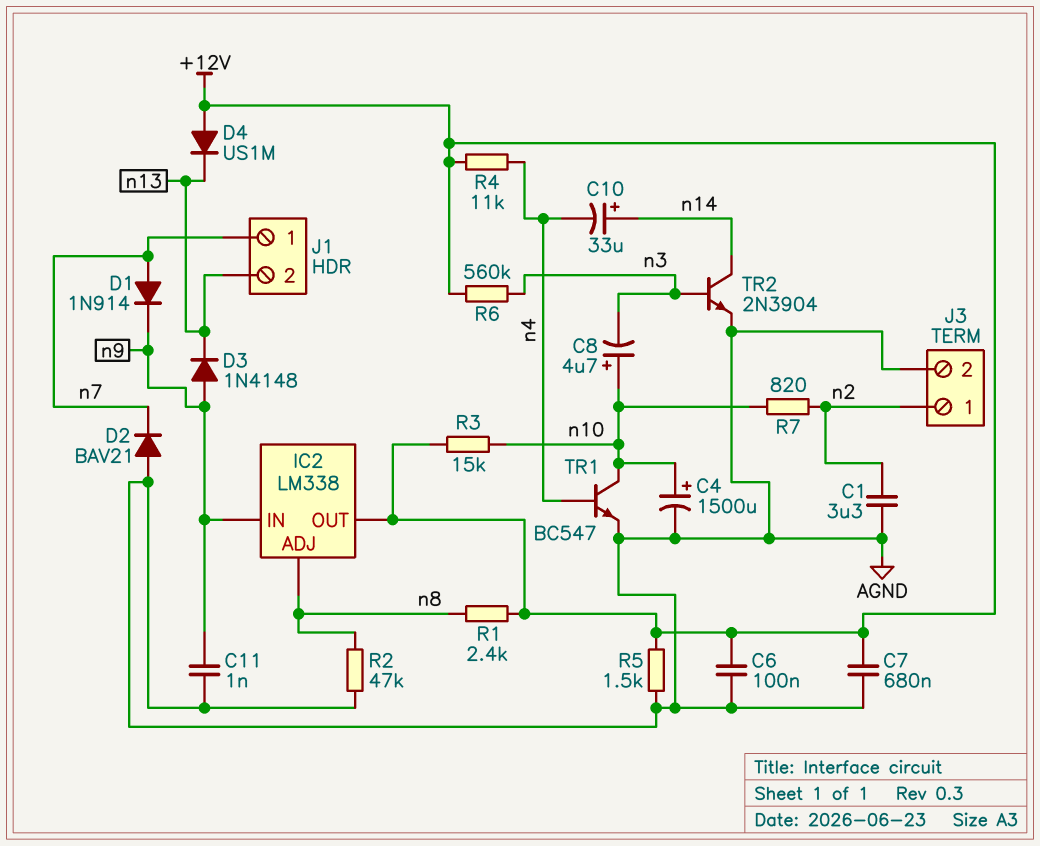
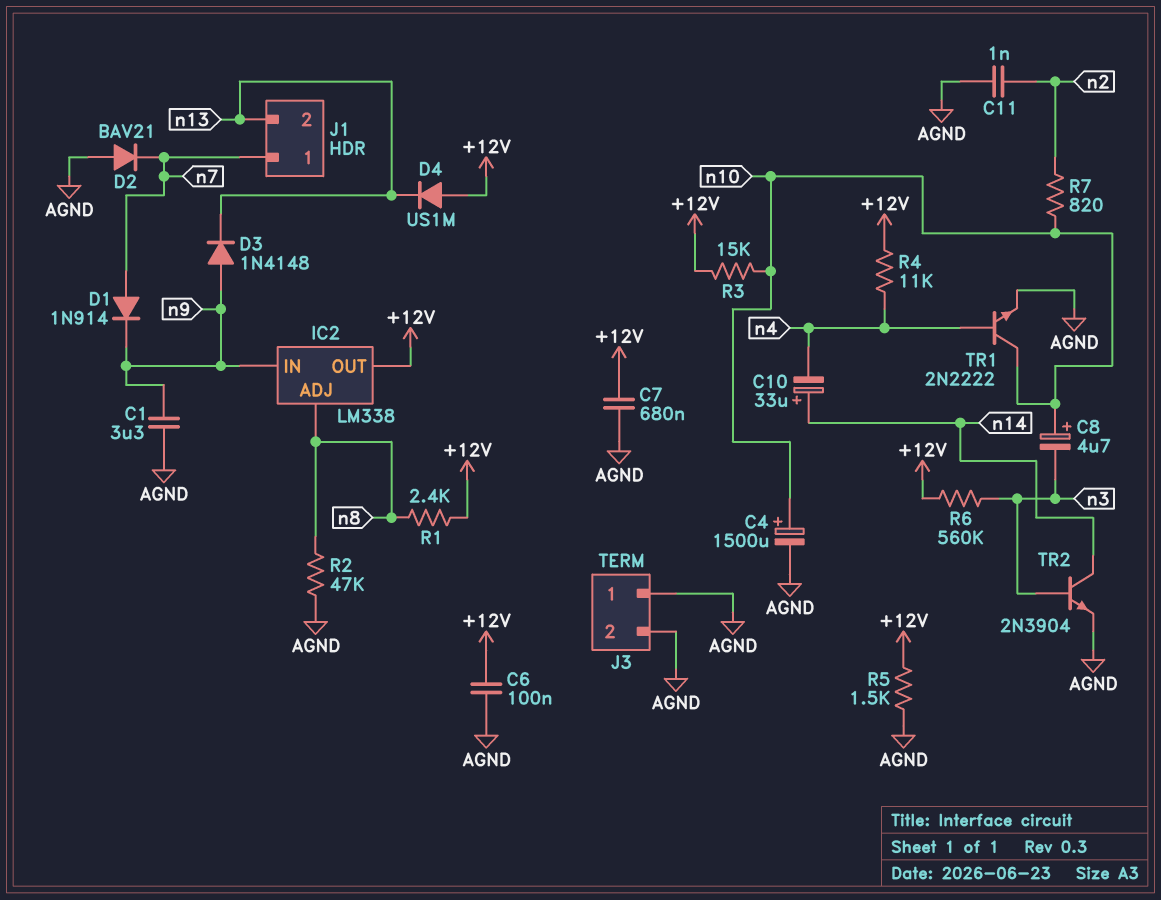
C1: 3.3uF (AGND, n2) -> 3.3uF (AGND, n9)
C11: 1nF (AGND, n9) -> 1nF (AGND, n2)
J3 pin 1: n2 -> AGND
TR1: NPN BC547 (B n4, C n10, E AGND) -> NPN 2N2222 (B n4, C n10, E AGND)

